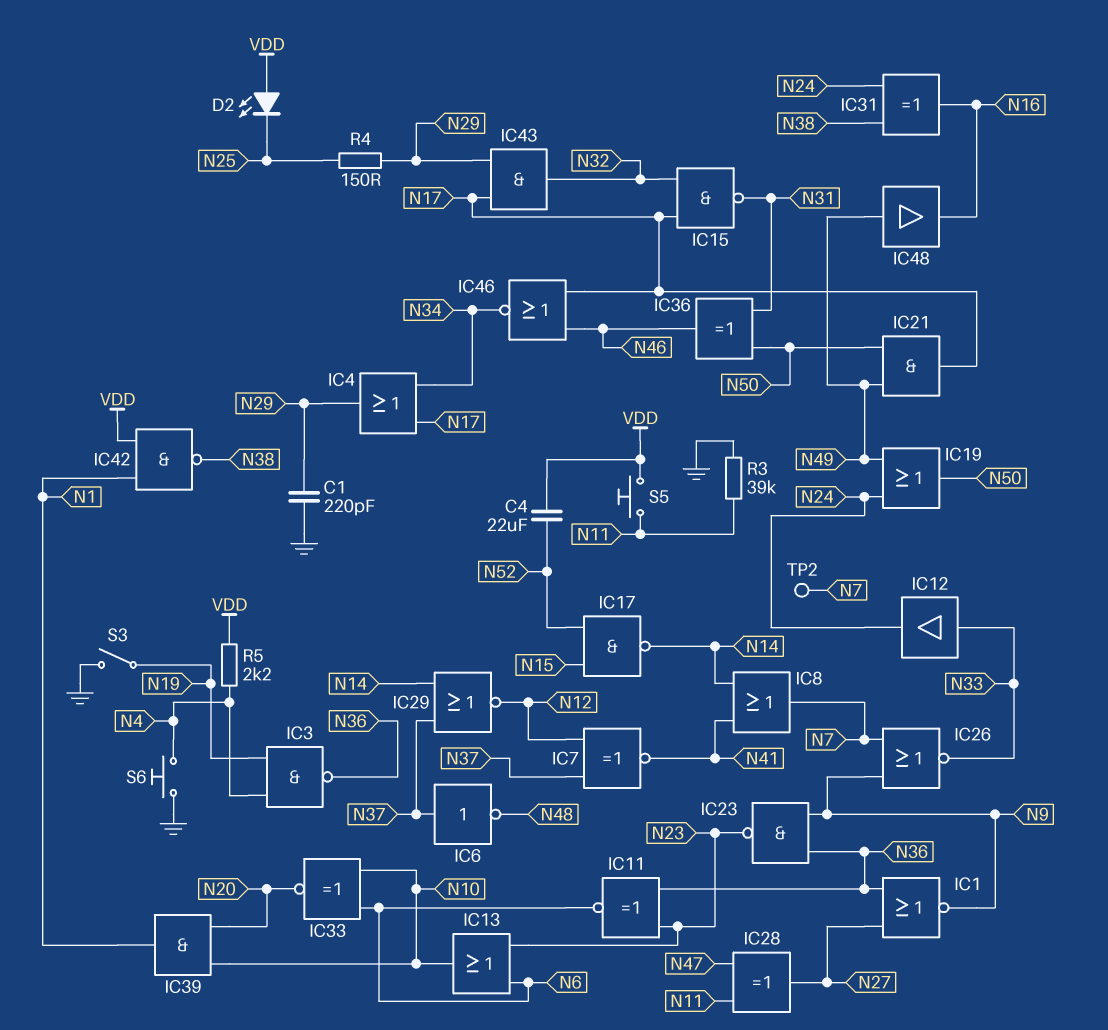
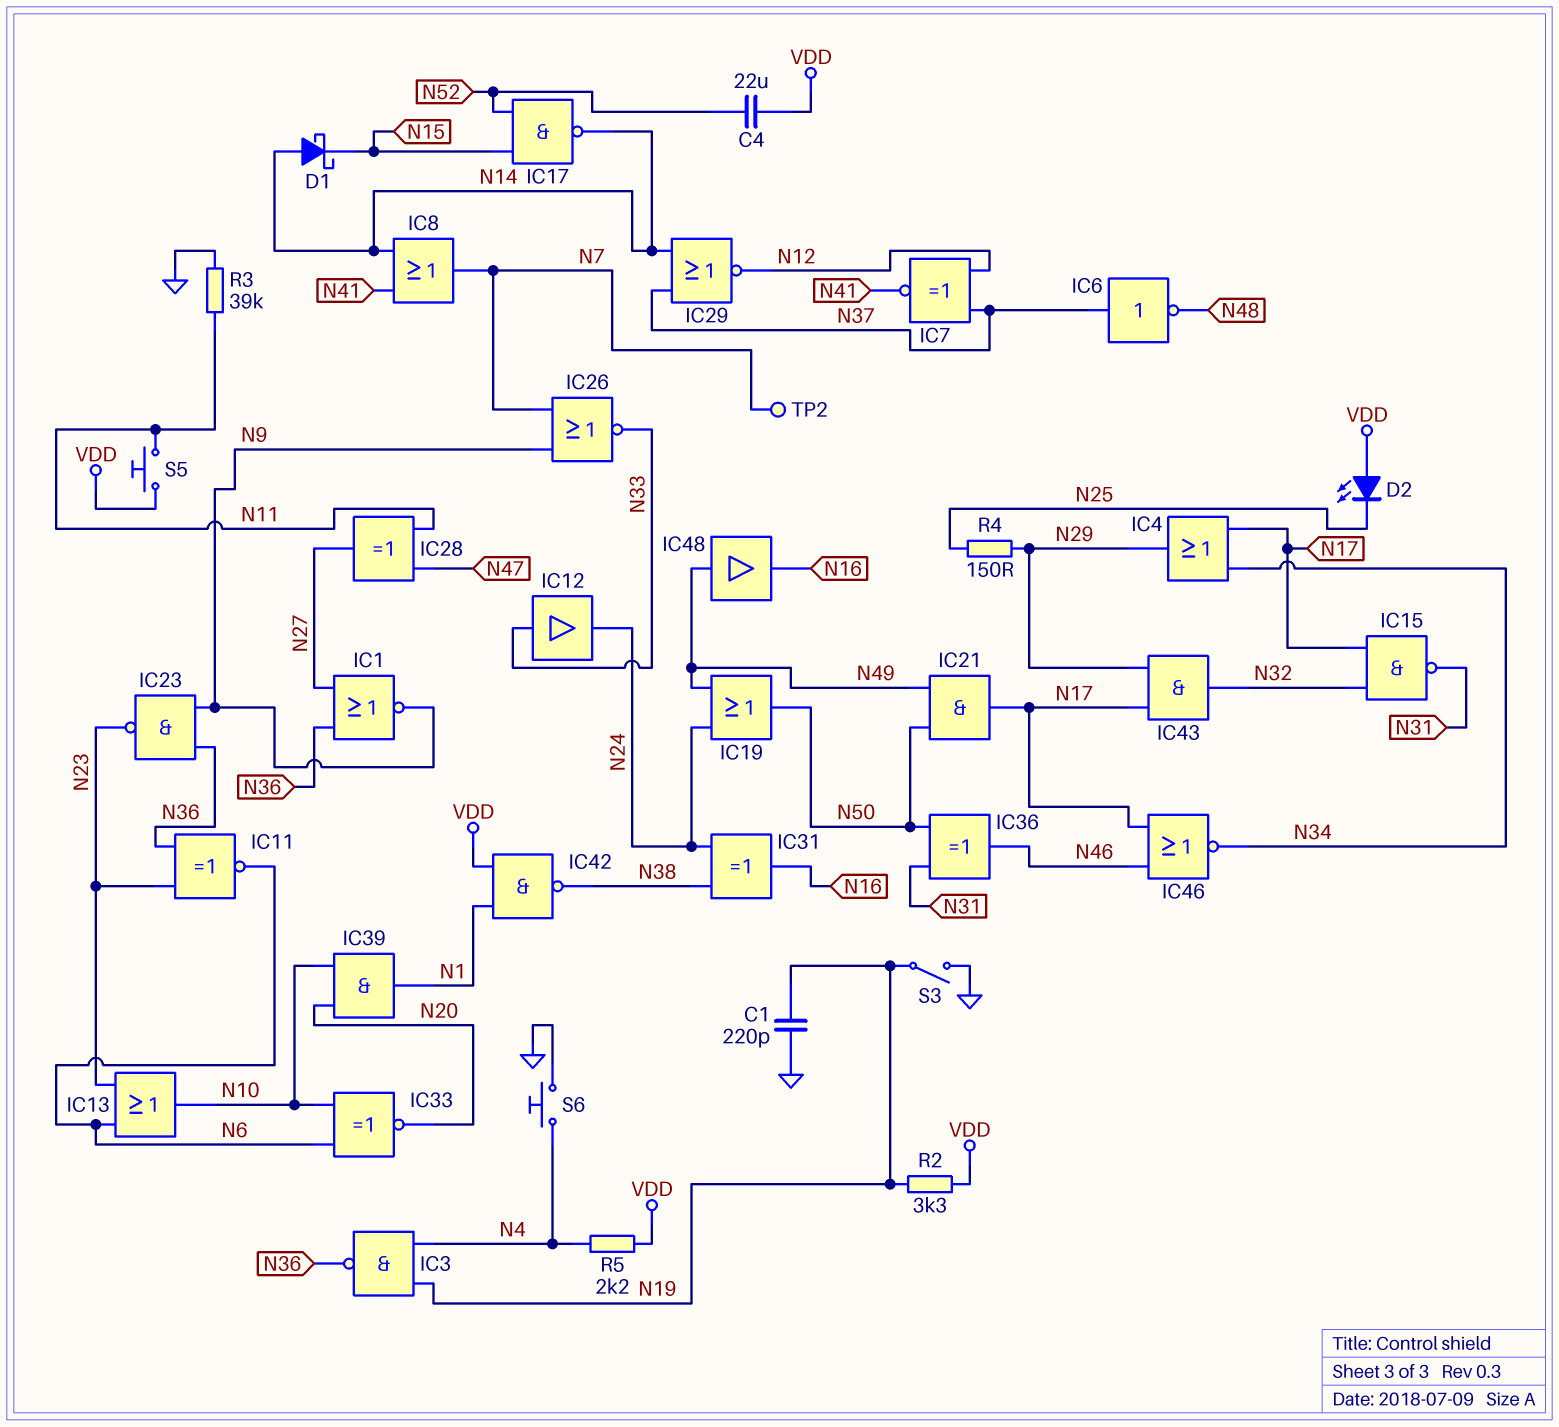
C1: 220pF (GND, N29) -> 220pF (GND, N19)
D1: none -> schottky (A N14, K N15)
R2: none -> 3.3k (N19, VDD)

